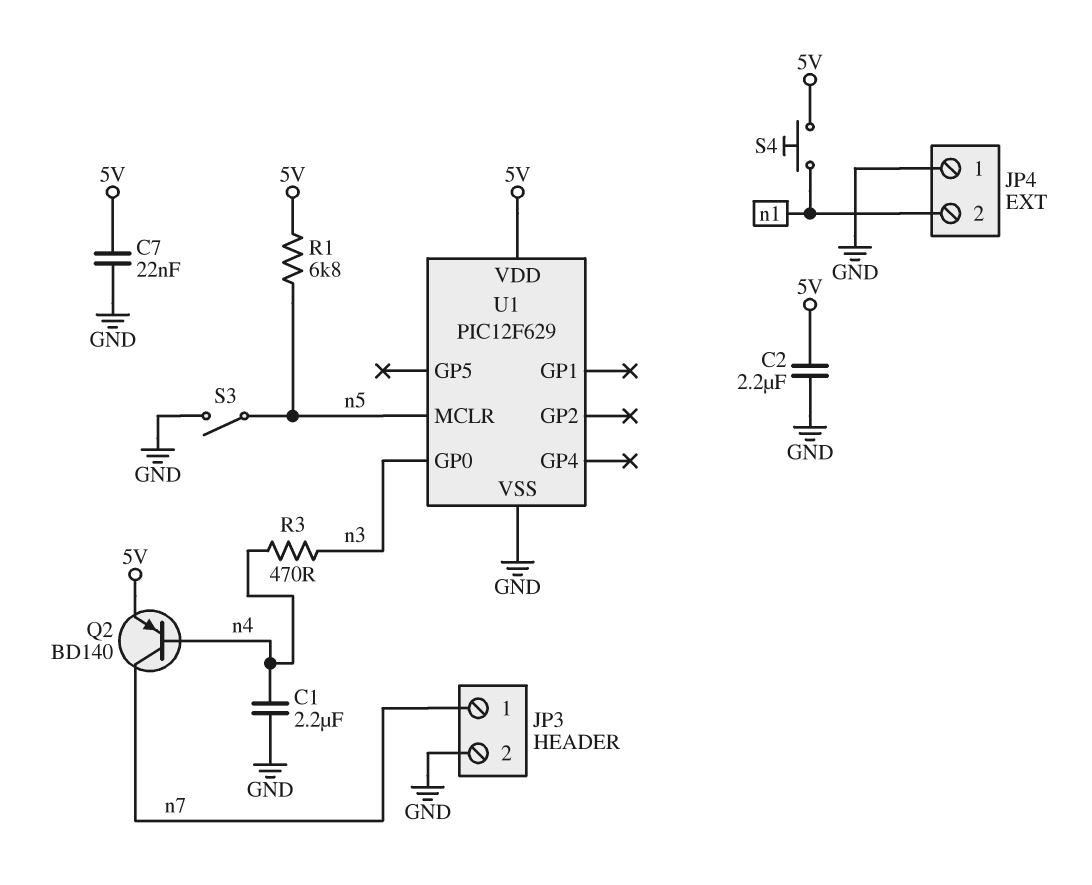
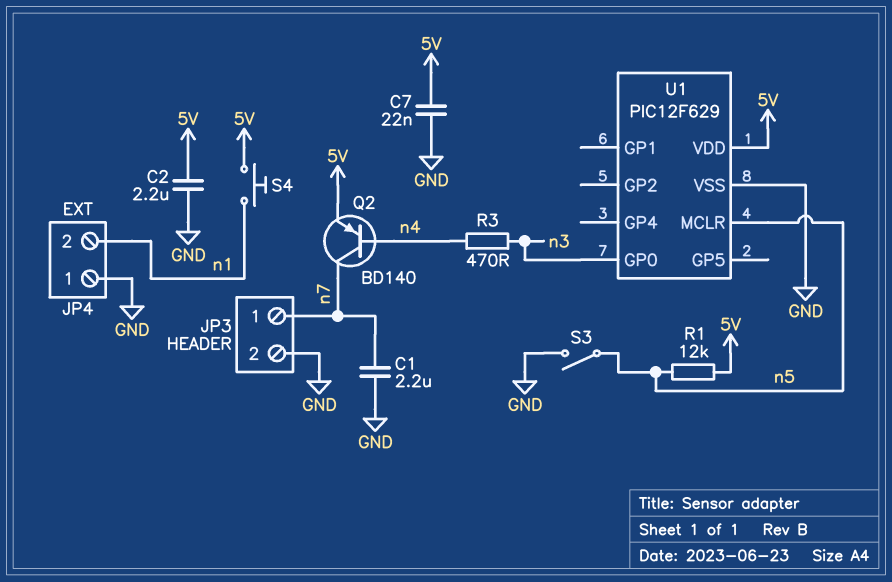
C1: 2.2uF (GND, n4) -> 2.2uF (GND, n7)
R1: 6.8k (5V, n5) -> 12k (5V, n5)

